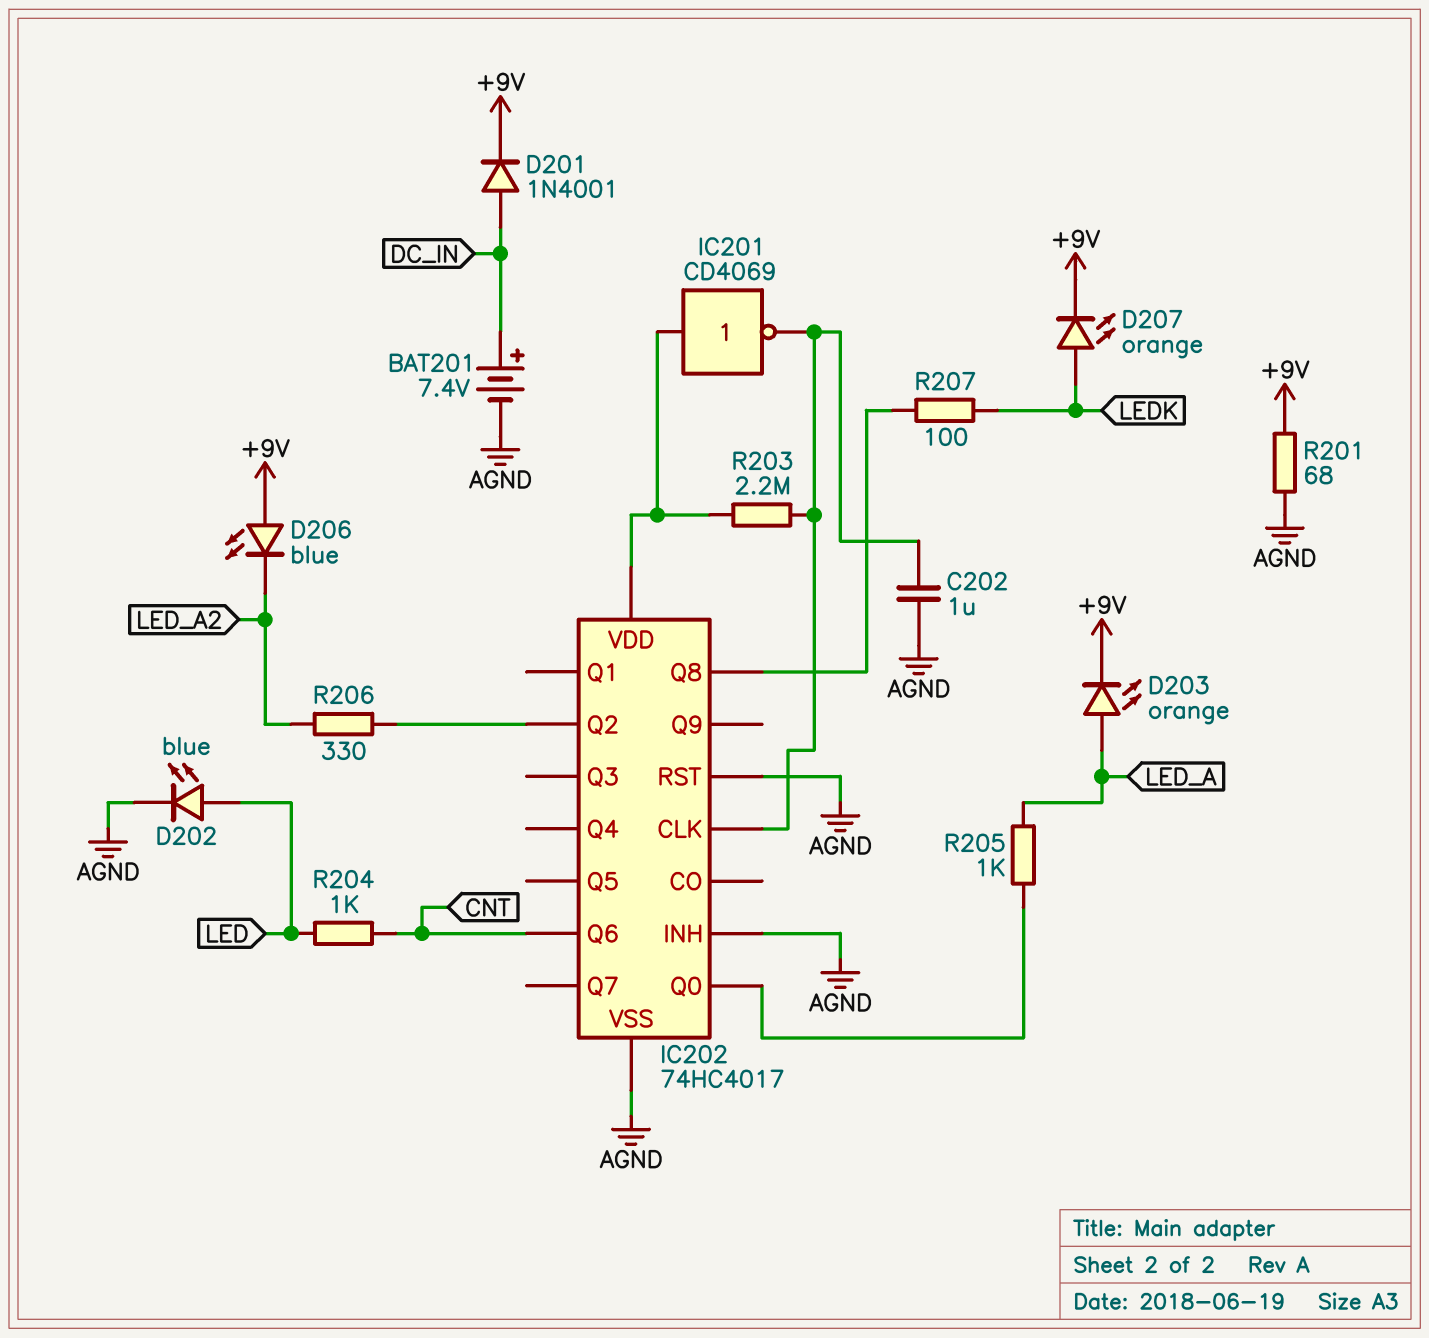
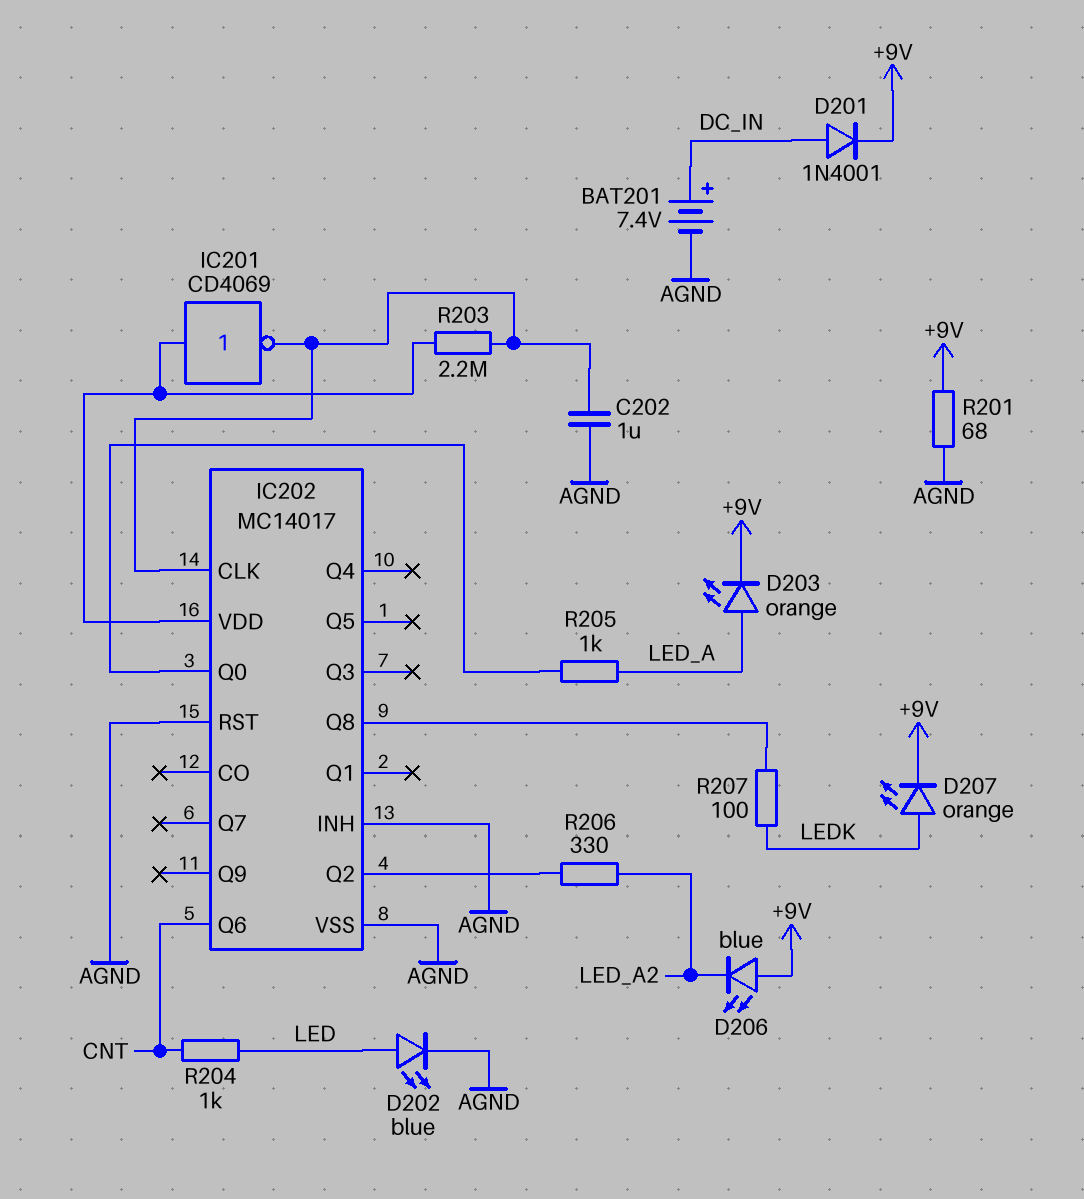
IC202: 74HC4017 -> MC14017

